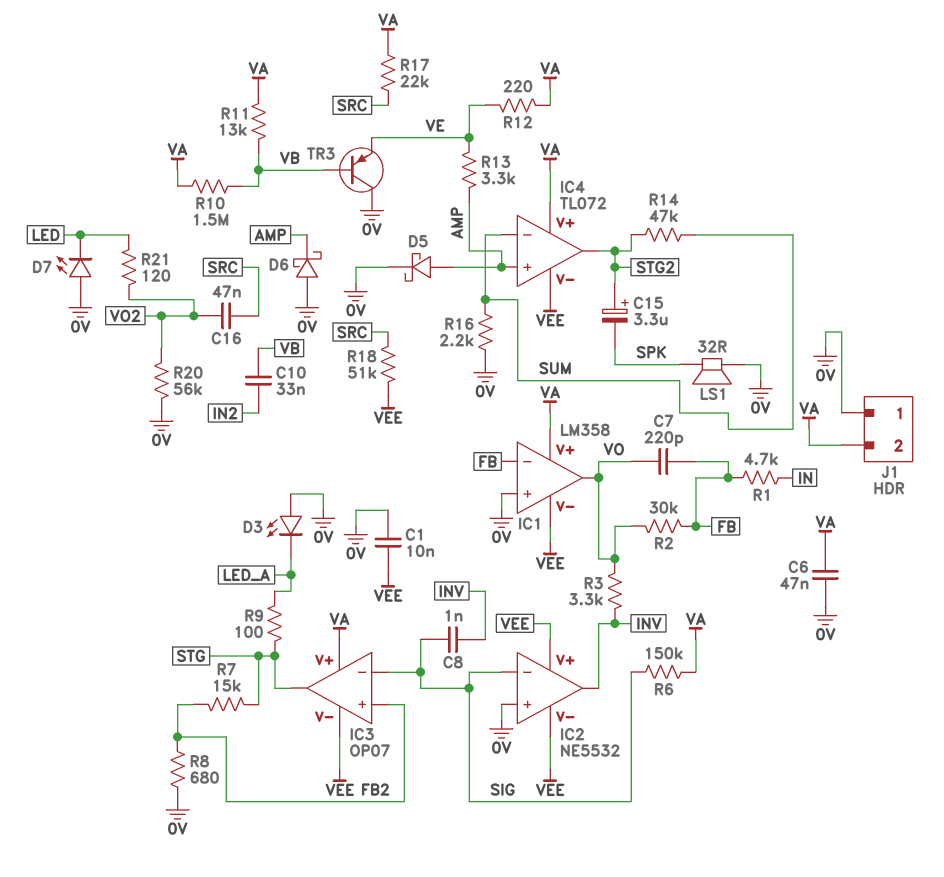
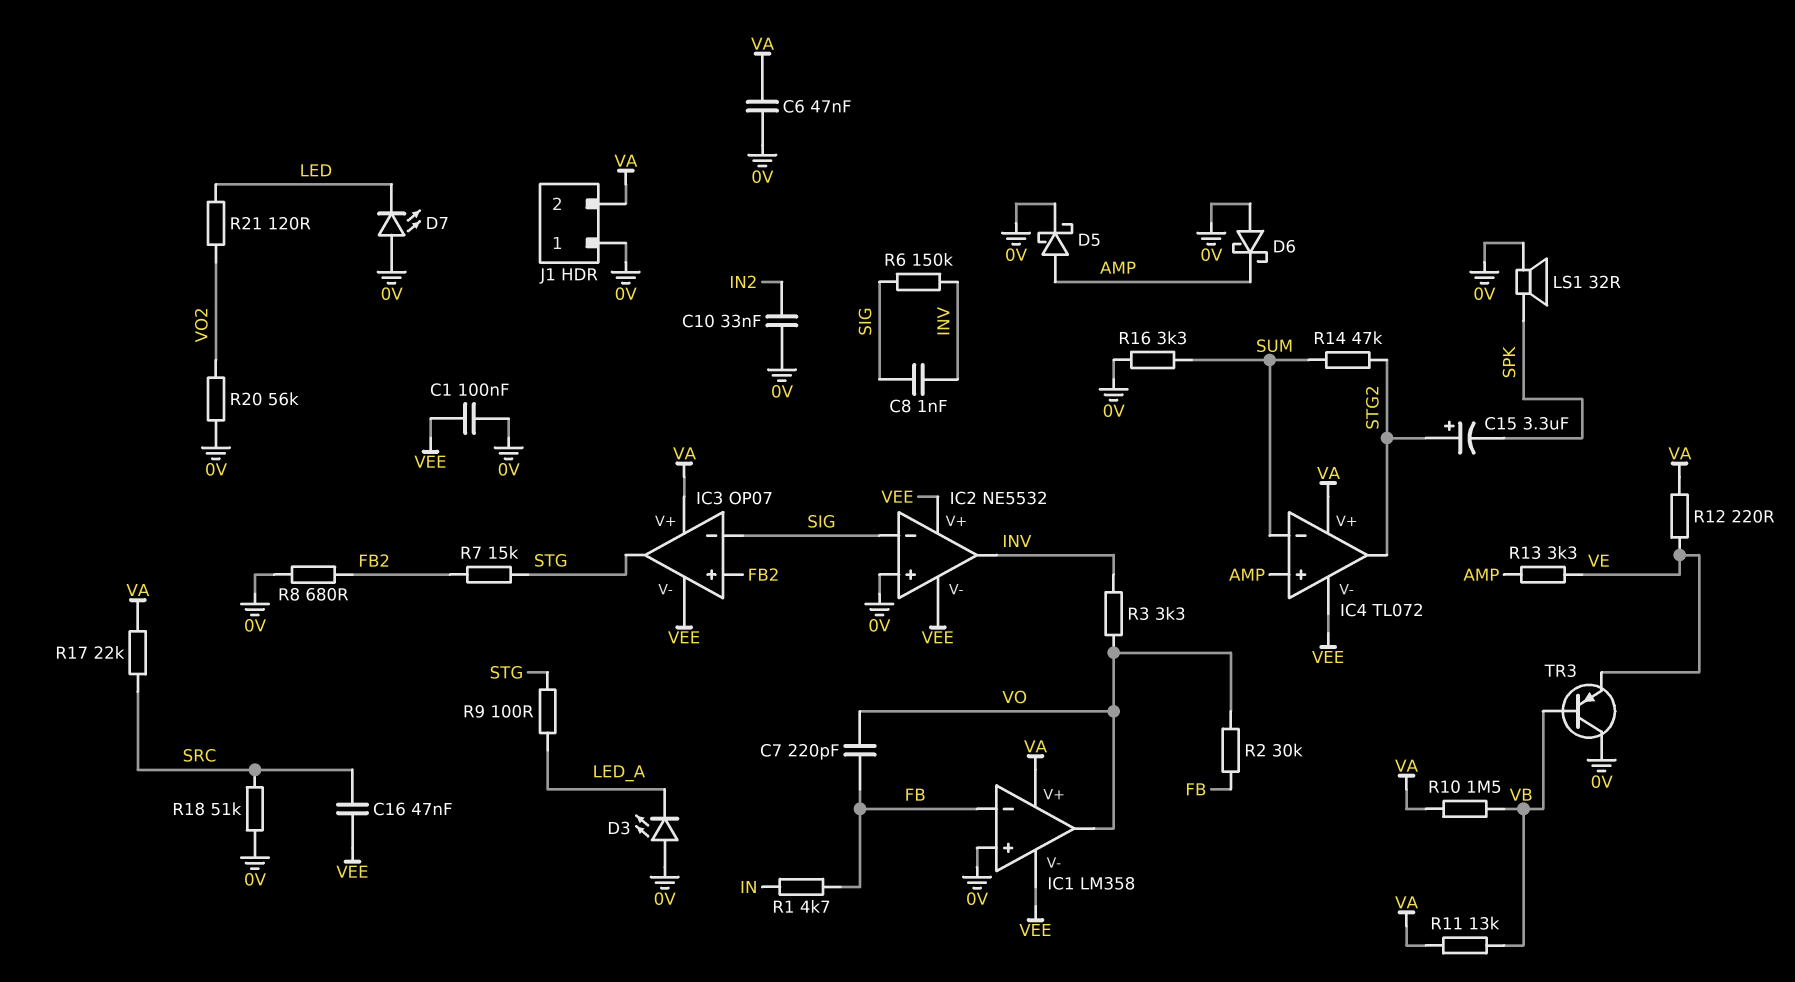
C1: 10nF (0V, VEE) -> 100nF (0V, VEE)
C10: 33nF (IN2, VB) -> 33nF (0V, IN2)
C16: 47nF (SRC, VO2) -> 47nF (SRC, VEE)
R6: 150k (SIG, VA) -> 150k (INV, SIG)
R16: 2.2k (0V, SUM) -> 3.3k (0V, SUM)
R18: 51k (SRC, VEE) -> 51k (0V, SRC)

